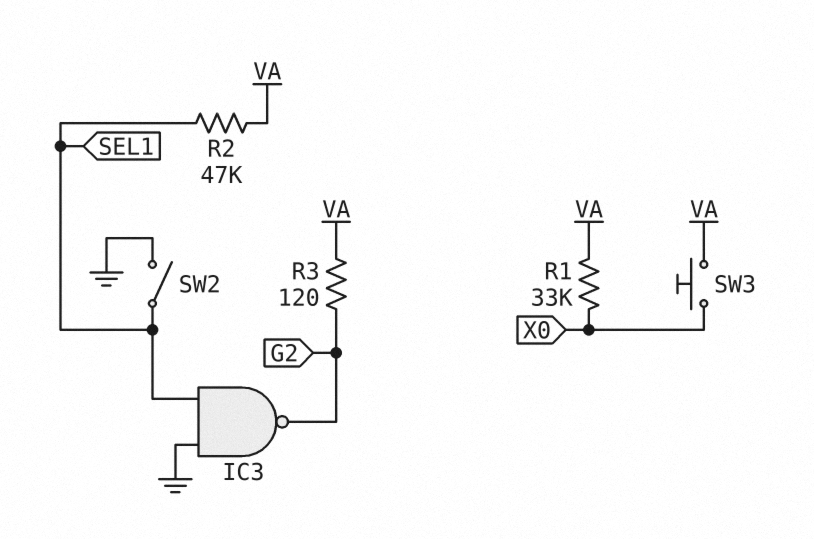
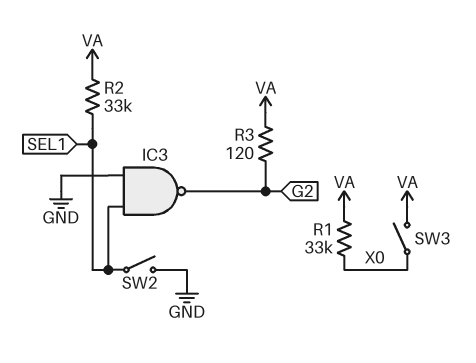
R2: 47k (SEL1, VA) -> 33k (SEL1, VA)
SW3: button (VA, X0) -> switch (VA, X0)

